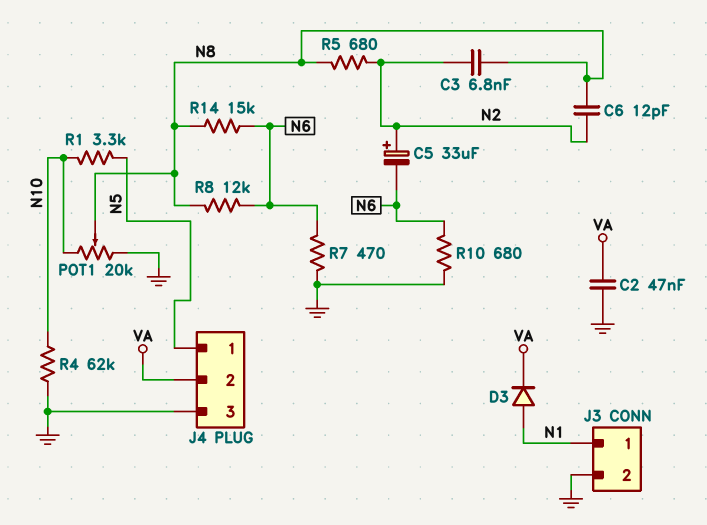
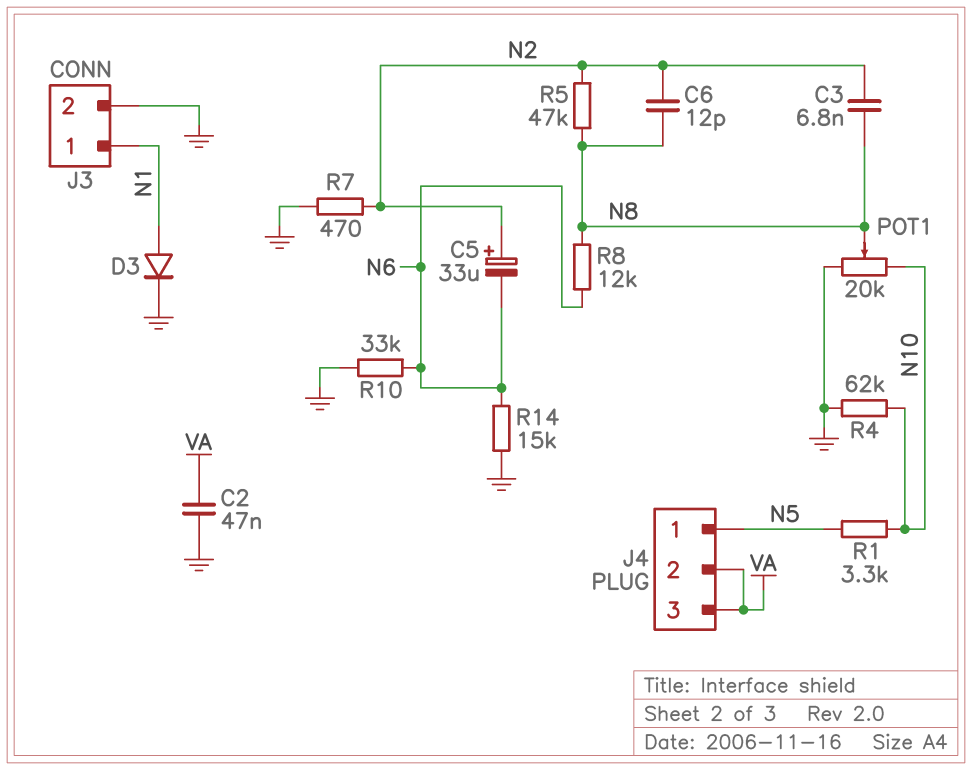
D3: diode (A N1, K VA) -> diode (A N1, K GND)
J4 pin 3: GND -> VA
R5: 680 (N2, N8) -> 47k (N2, N8)
R7: 470 (GND, N6) -> 470 (GND, N2)
R10: 680 (GND, N6) -> 33k (GND, N6)
R14: 15k (N6, N8) -> 15k (GND, N6)

